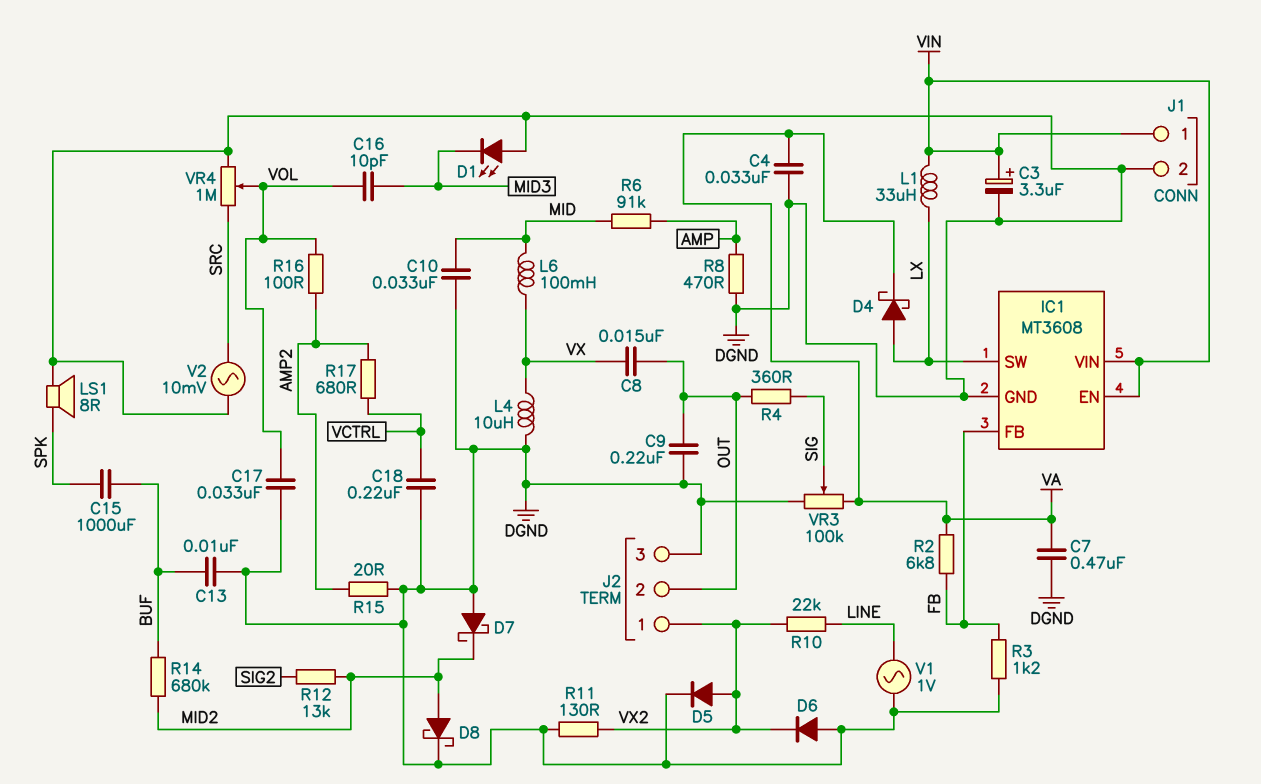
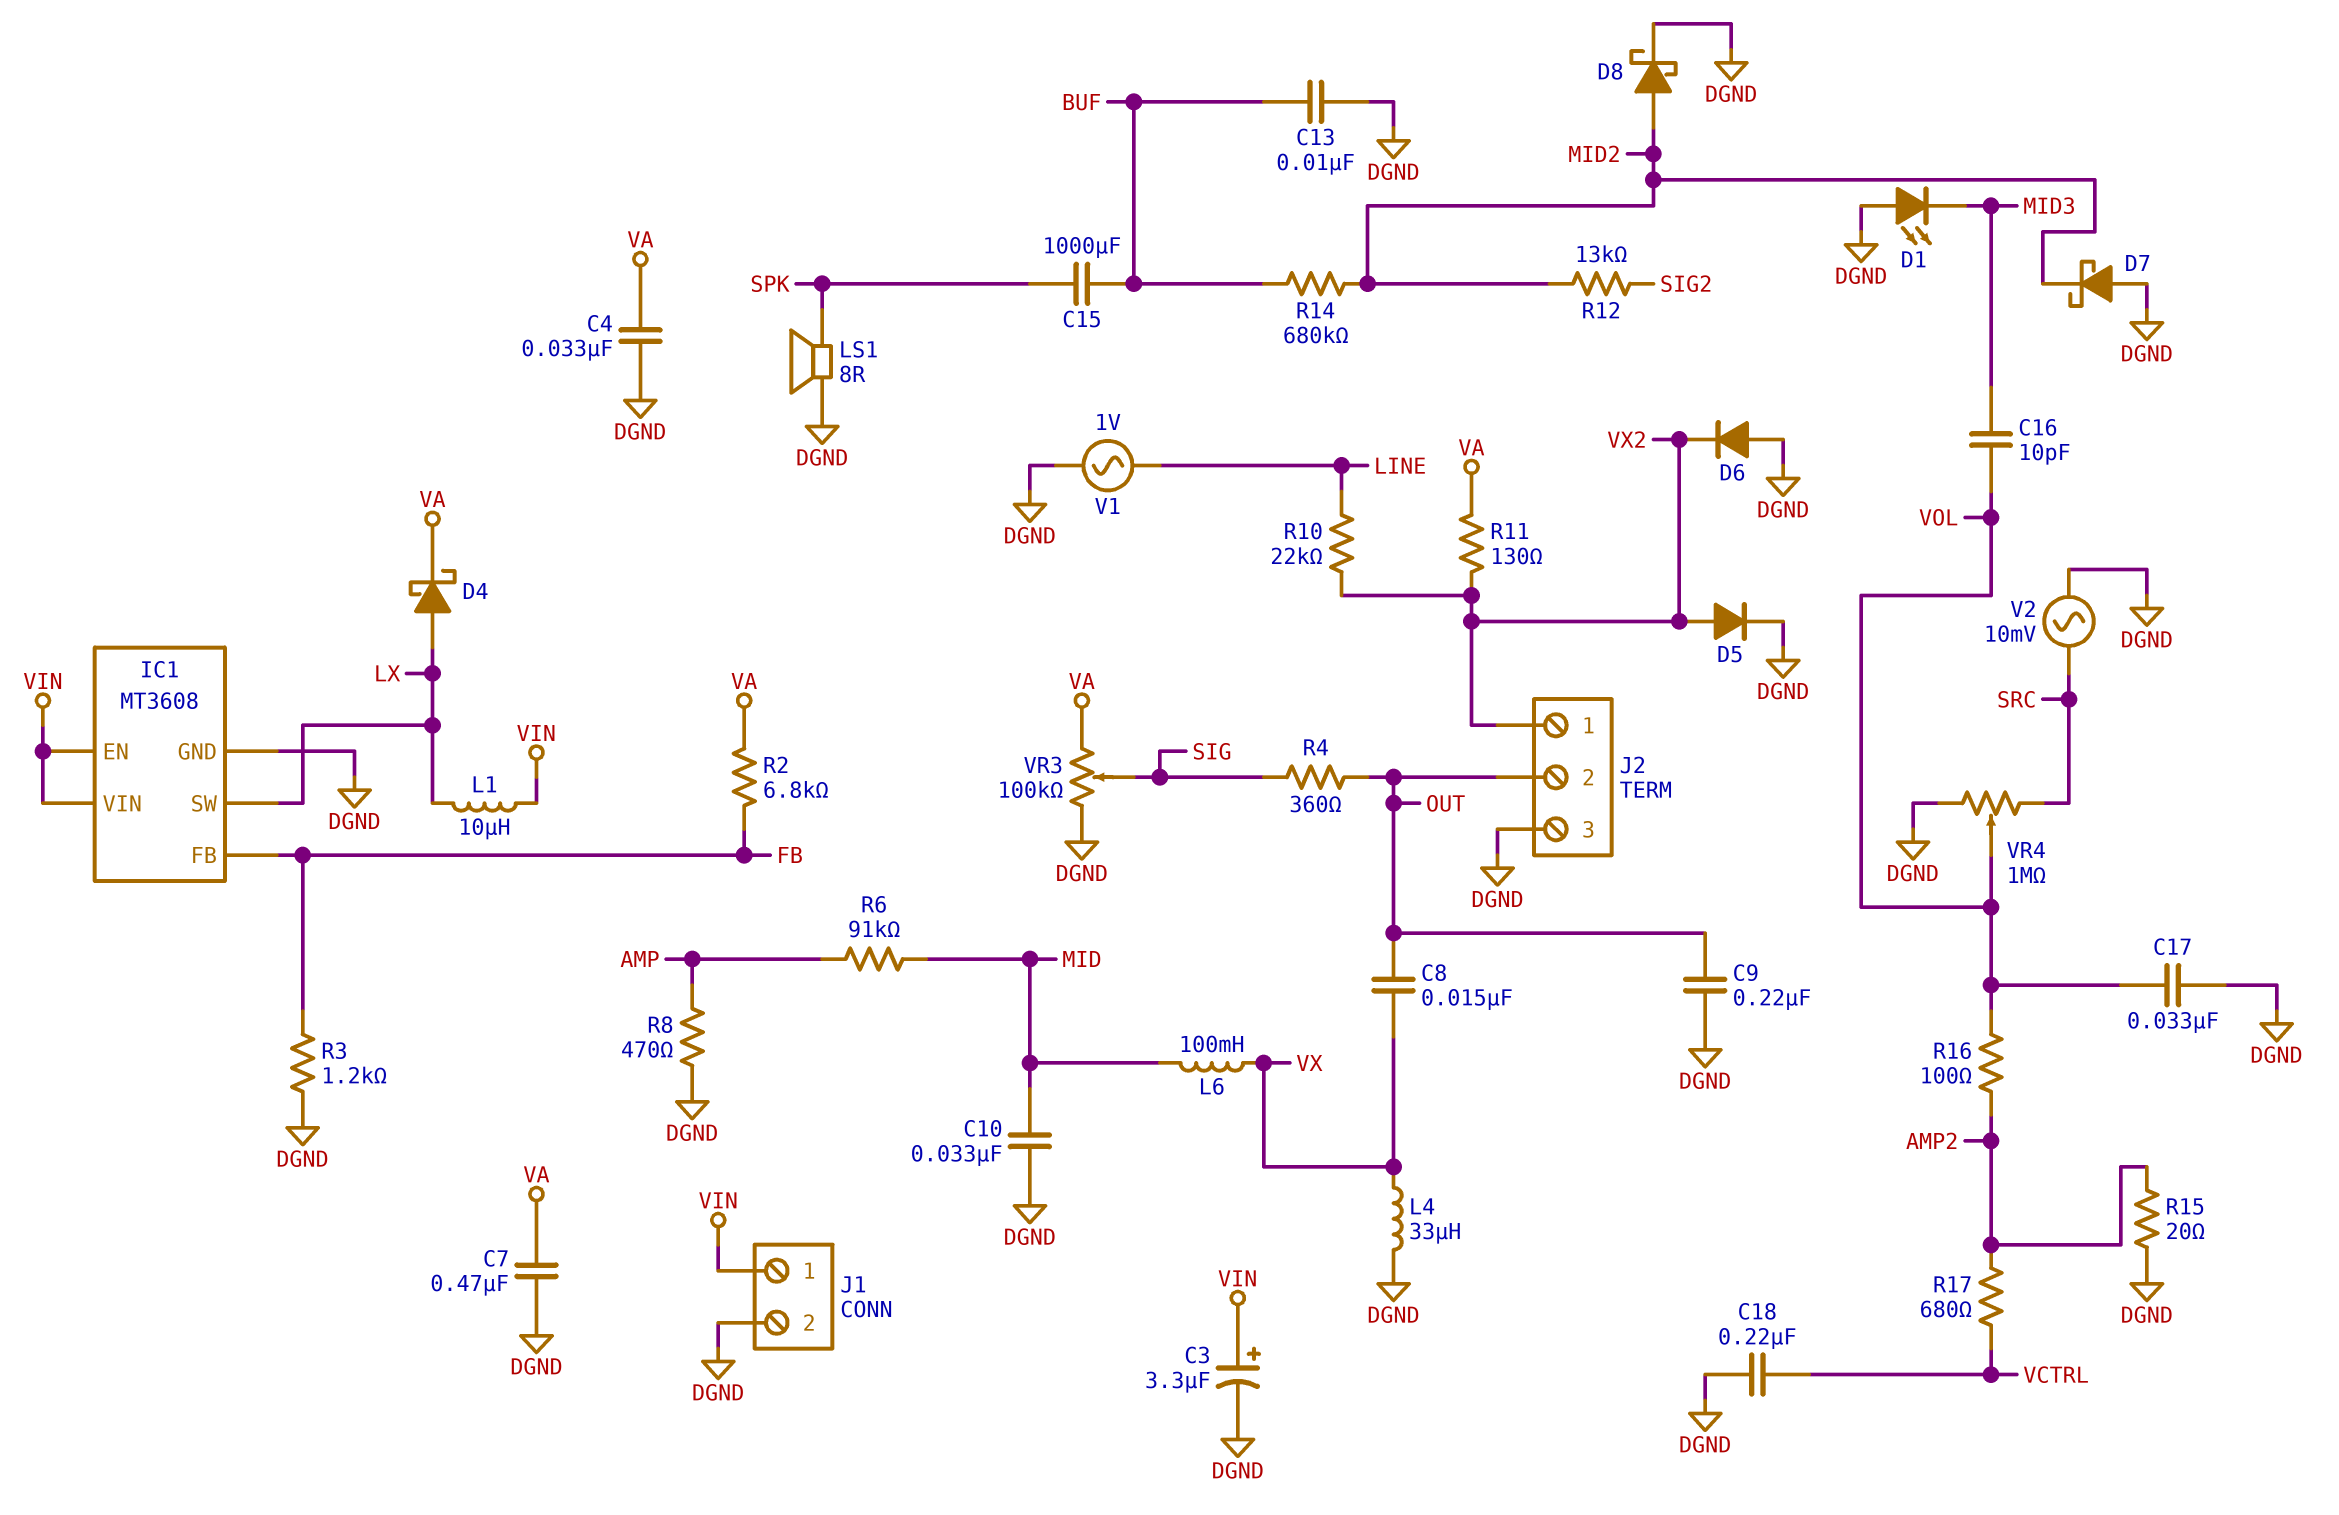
L1: 33uH (LX, VIN) -> 10uH (LX, VIN)
L4: 10uH (DGND, VX) -> 33uH (DGND, VX)
R11: 130 (DGND, VX2) -> 130 (VA, VX2)

